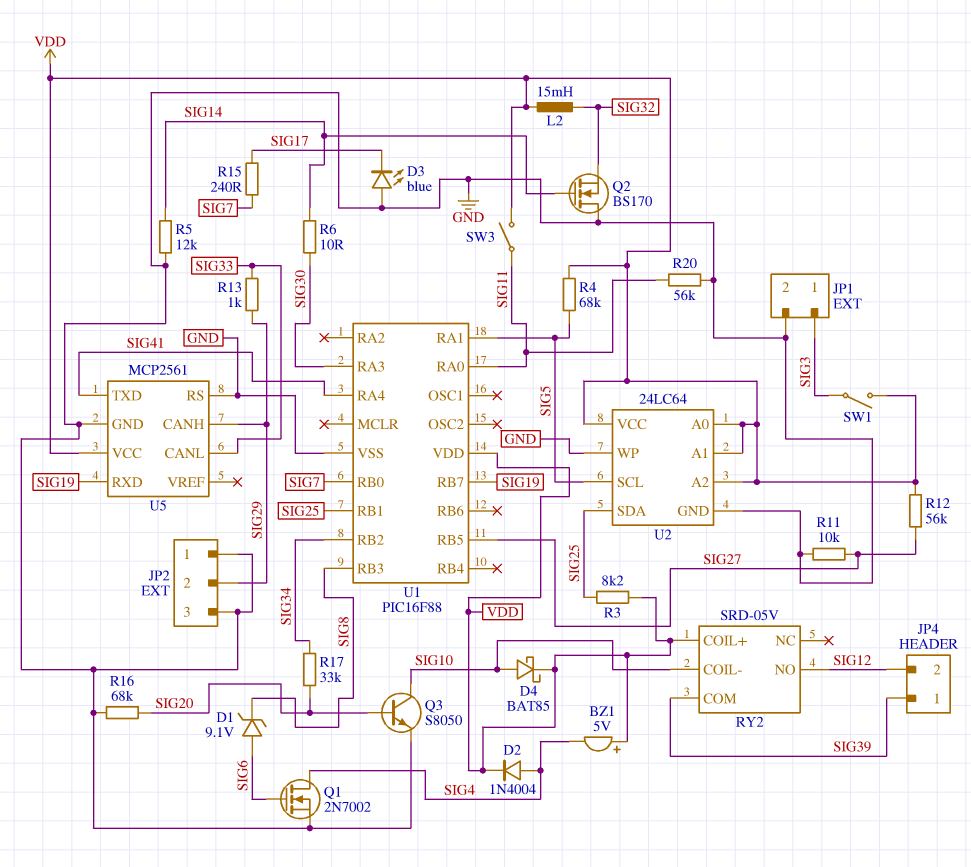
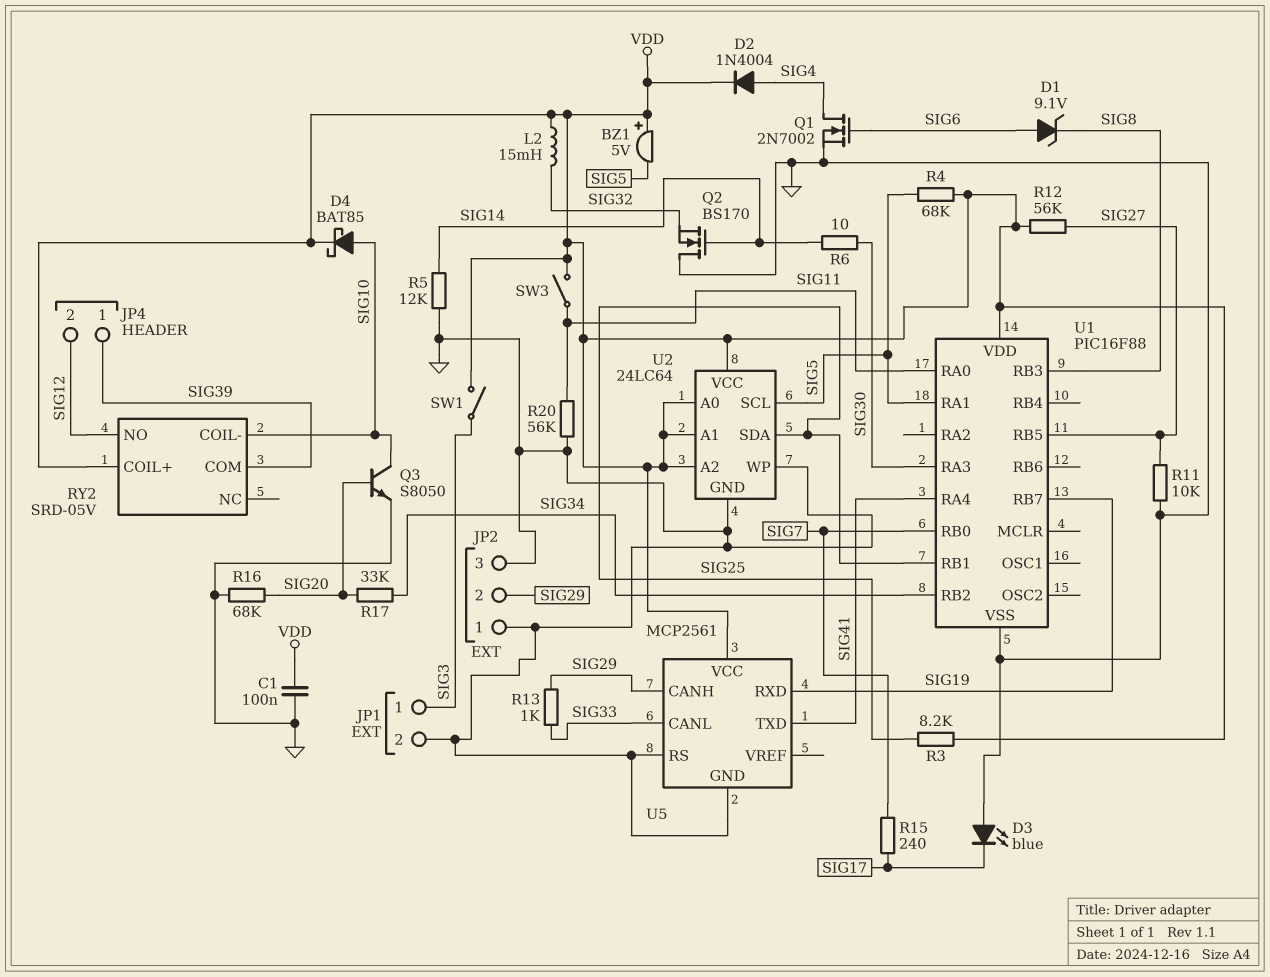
BZ1: buzzer 5V (plus VDD, minus SIG4) -> buzzer 5V (plus VDD, minus SIG5)
C1: none -> 100nF (GND, VDD)

